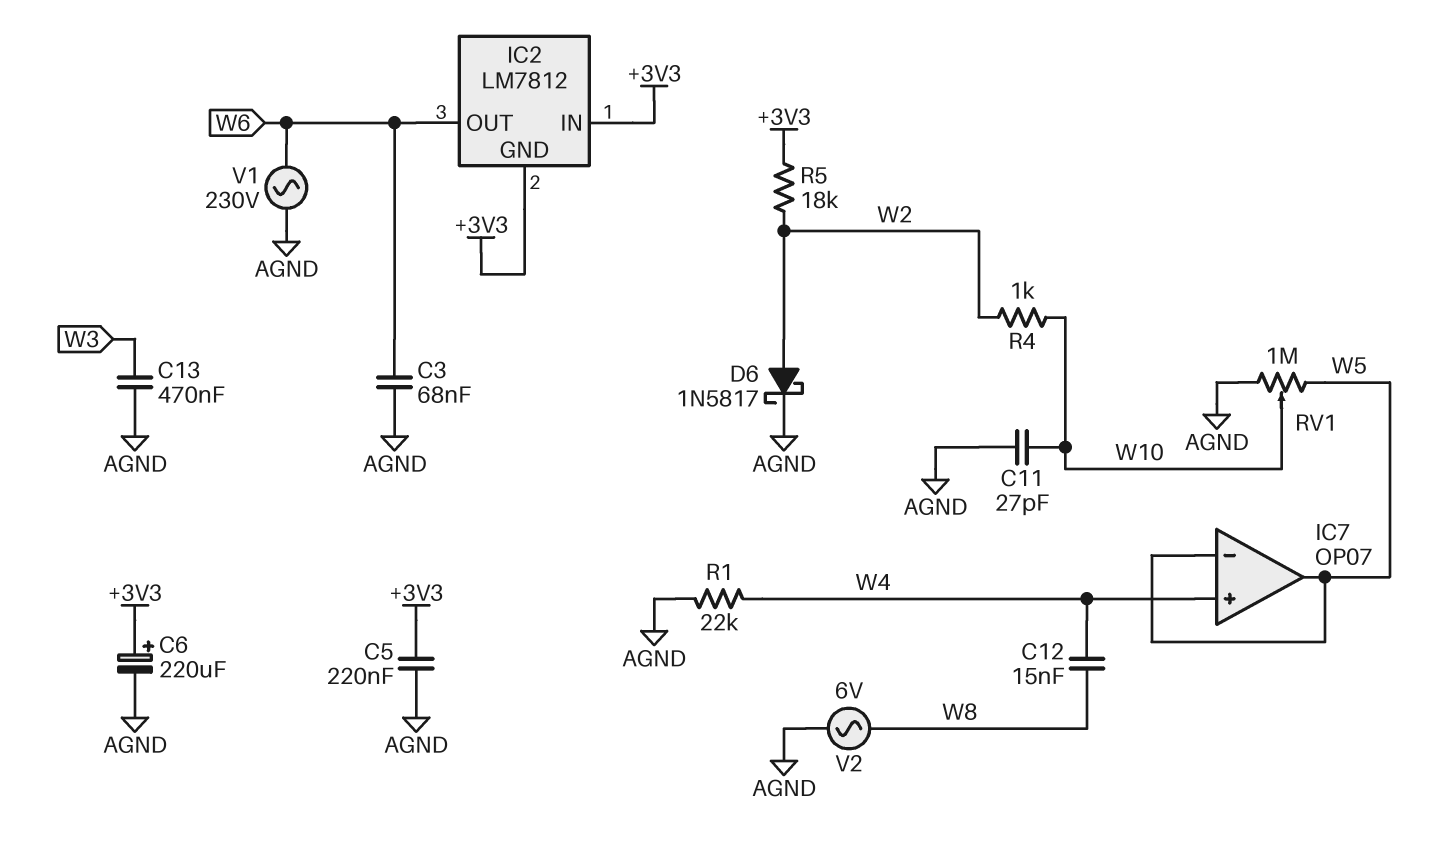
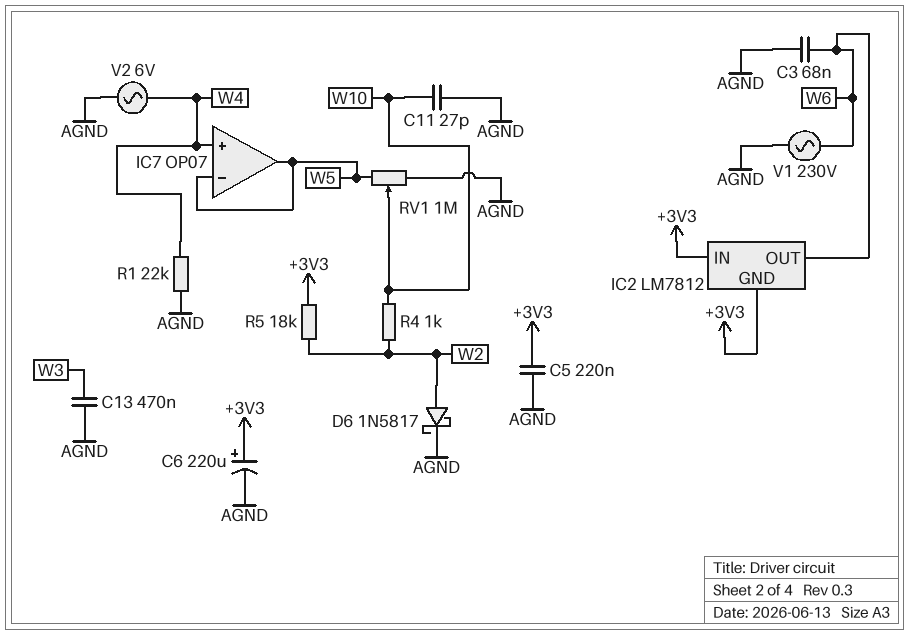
C12: 15nF (W4, W8) -> none
V2: AC 6V (AGND, W8) -> AC 6V (AGND, W4)

